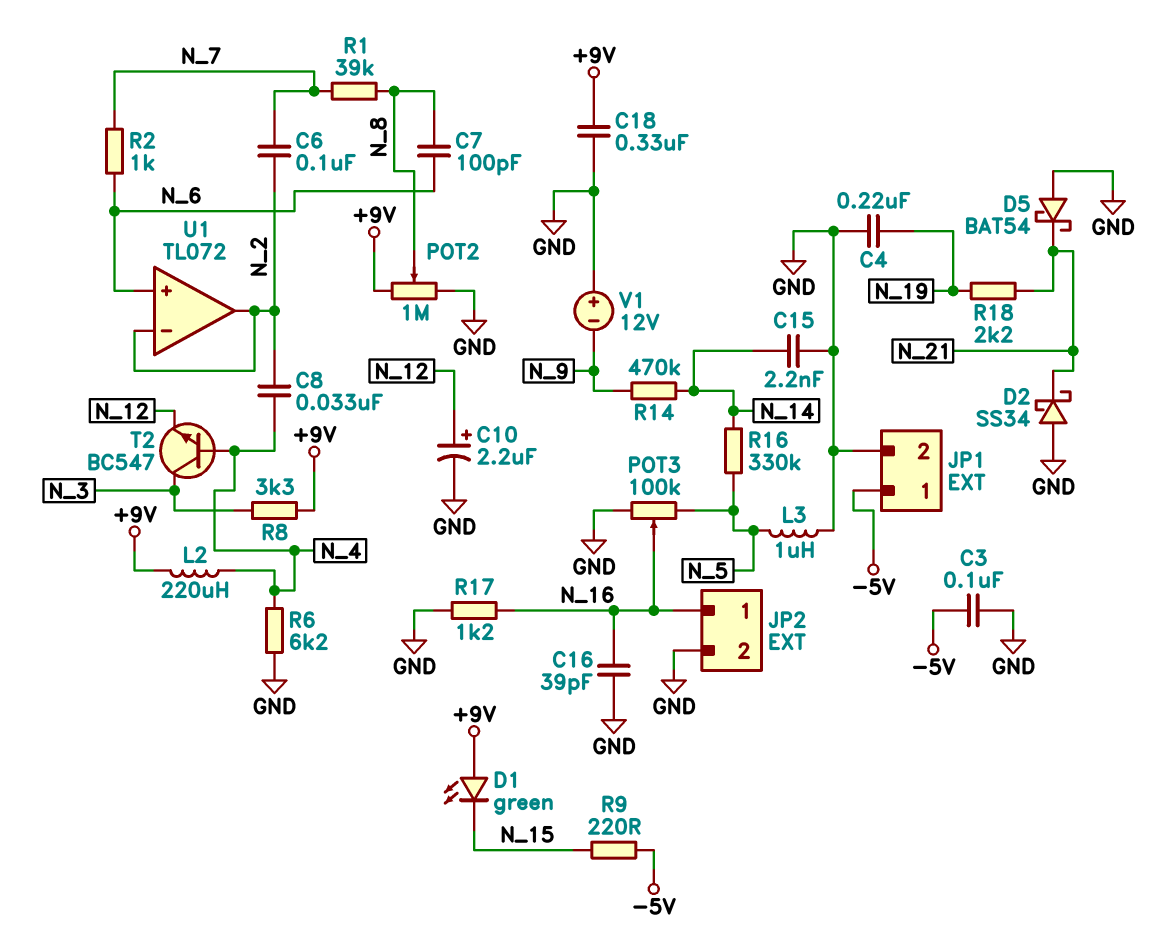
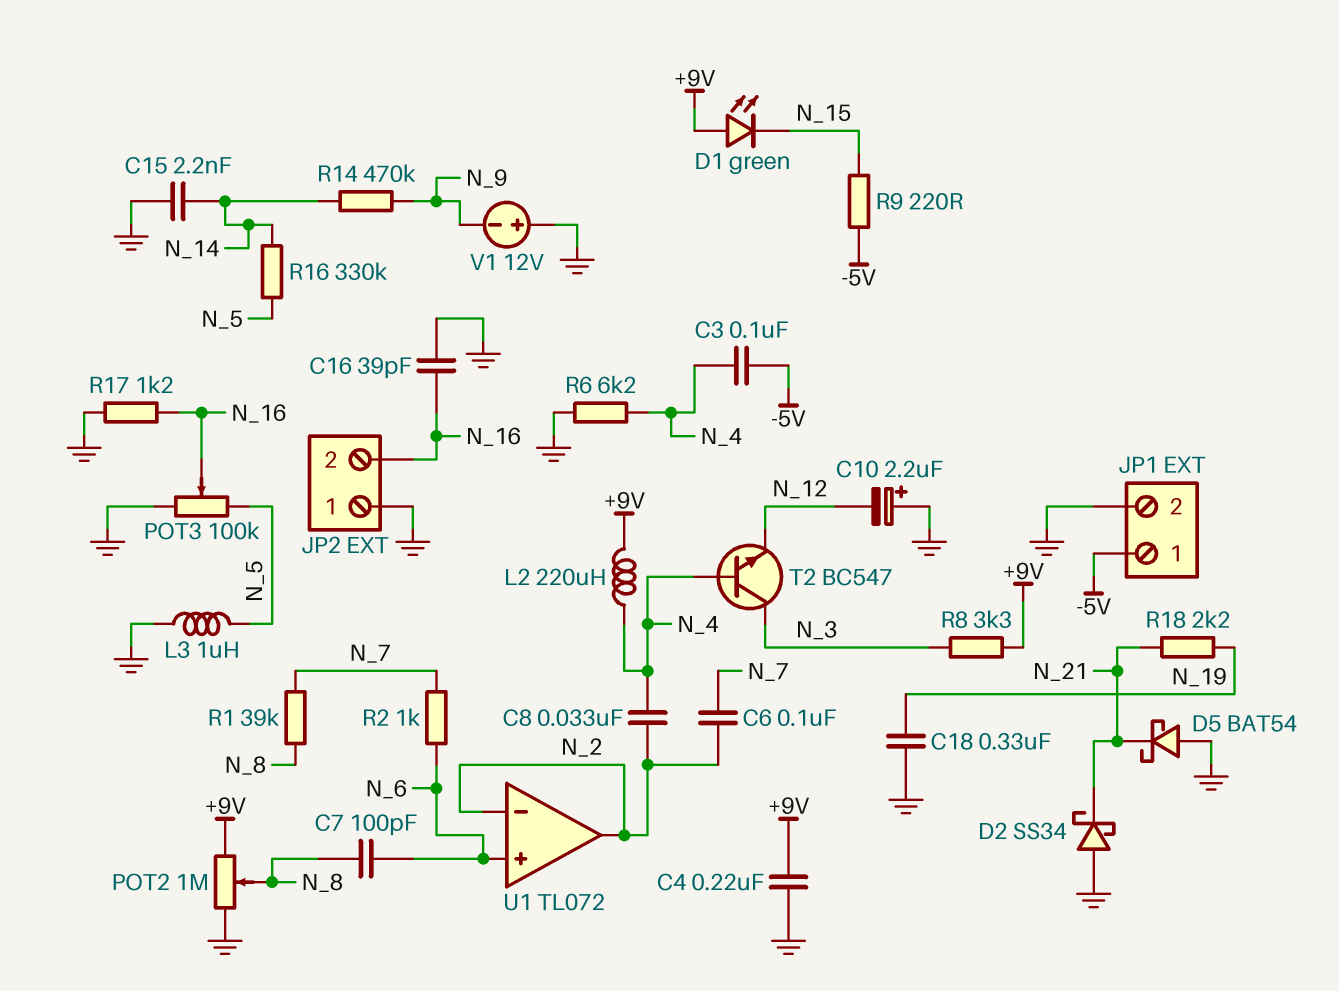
C3: 100nF (-5V, GND) -> 100nF (-5V, N_4)
C4: 220nF (GND, N_19) -> 220nF (+9V, GND)
C10: 2.2uF (plus N_12, minus GND) -> 2.2uF (plus GND, minus N_12)
C18: 330nF (+9V, GND) -> 330nF (GND, N_19)
JP2 pin 1: N_16 -> GND
JP2 pin 2: GND -> N_16

